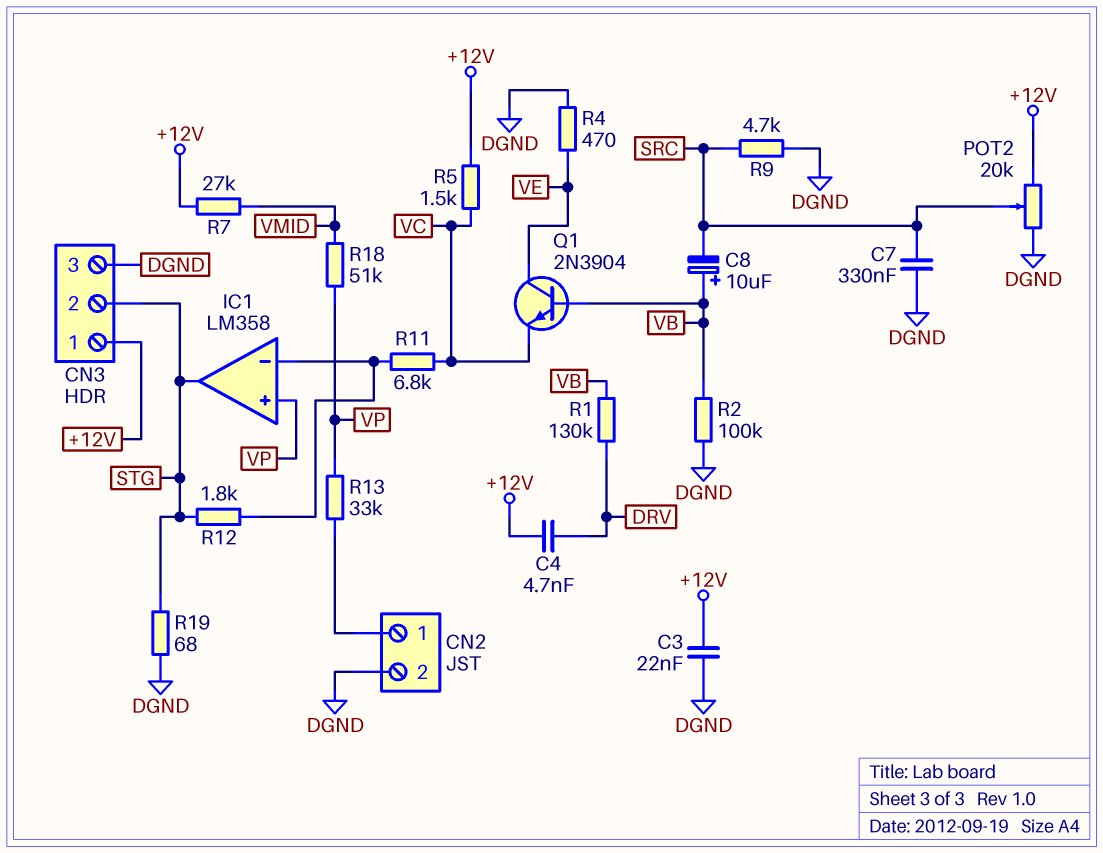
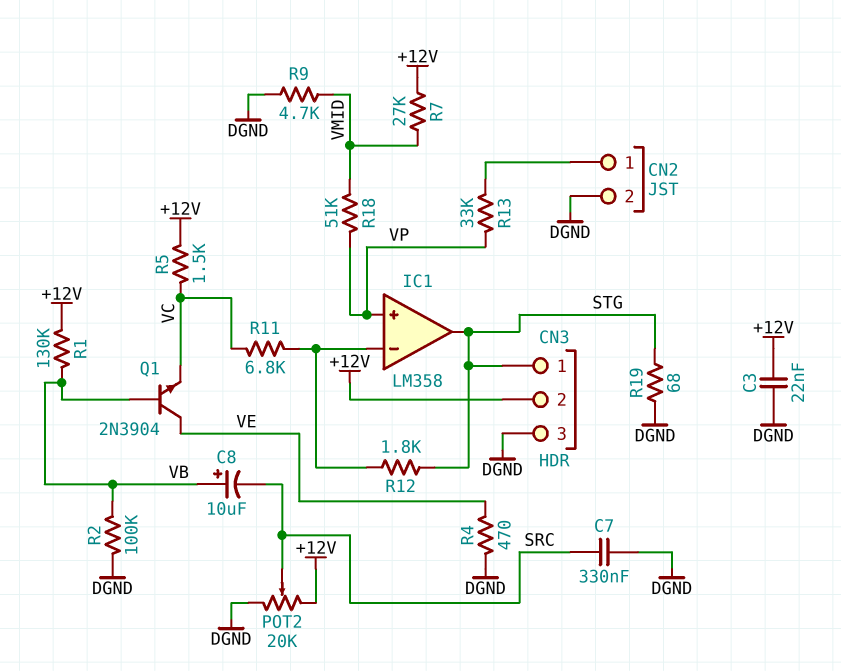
C4: 4.7nF (+12V, DRV) -> none
CN3 pin 1: +12V -> STG
CN3 pin 2: STG -> +12V
R1: 130k (DRV, VB) -> 130k (+12V, VB)
R9: 4.7k (DGND, SRC) -> 4.7k (DGND, VMID)

